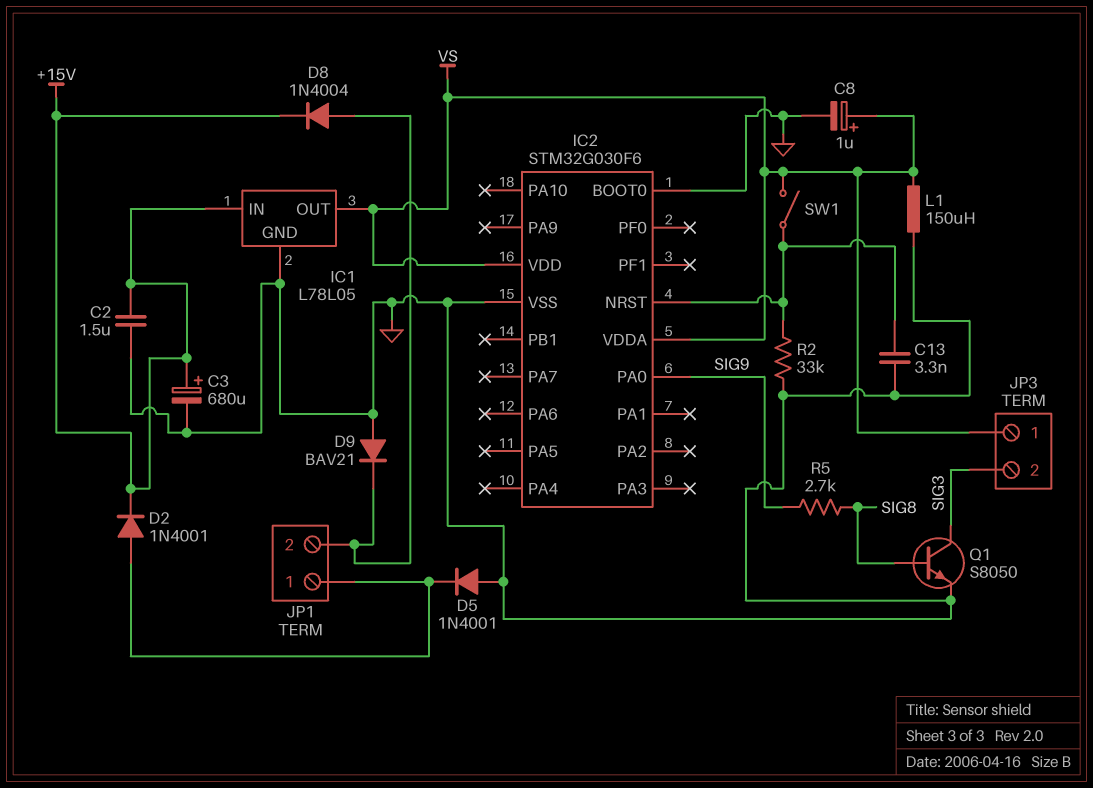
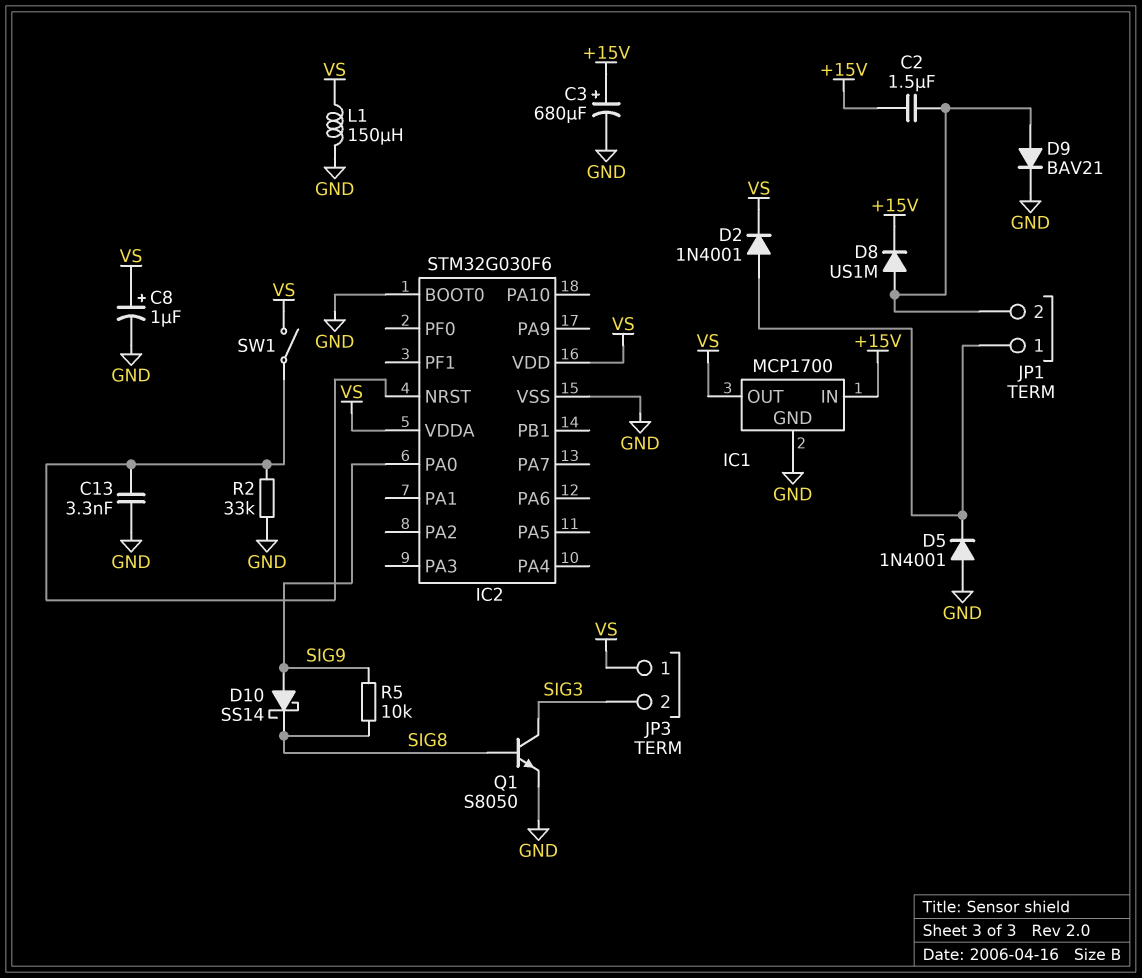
C2: 1.5uF (+15V, GND) -> 1.5uF (+15V, JP1/2)
D2: diode 1N4001 (A JP1/1, K +15V) -> diode 1N4001 (A JP1/1, K VS)
D8: diode 1N4004 (A JP1/2, K +15V) -> diode US1M (A JP1/2, K +15V)
D9: diode BAV21 (A GND, K JP1/2) -> diode BAV21 (A JP1/2, K GND)
D10: none -> schottky SS14 (A SIG9, K SIG8)
IC1: L78L05 -> MCP1700
R5: 2.7k (SIG8, SIG9) -> 10k (SIG8, SIG9)

